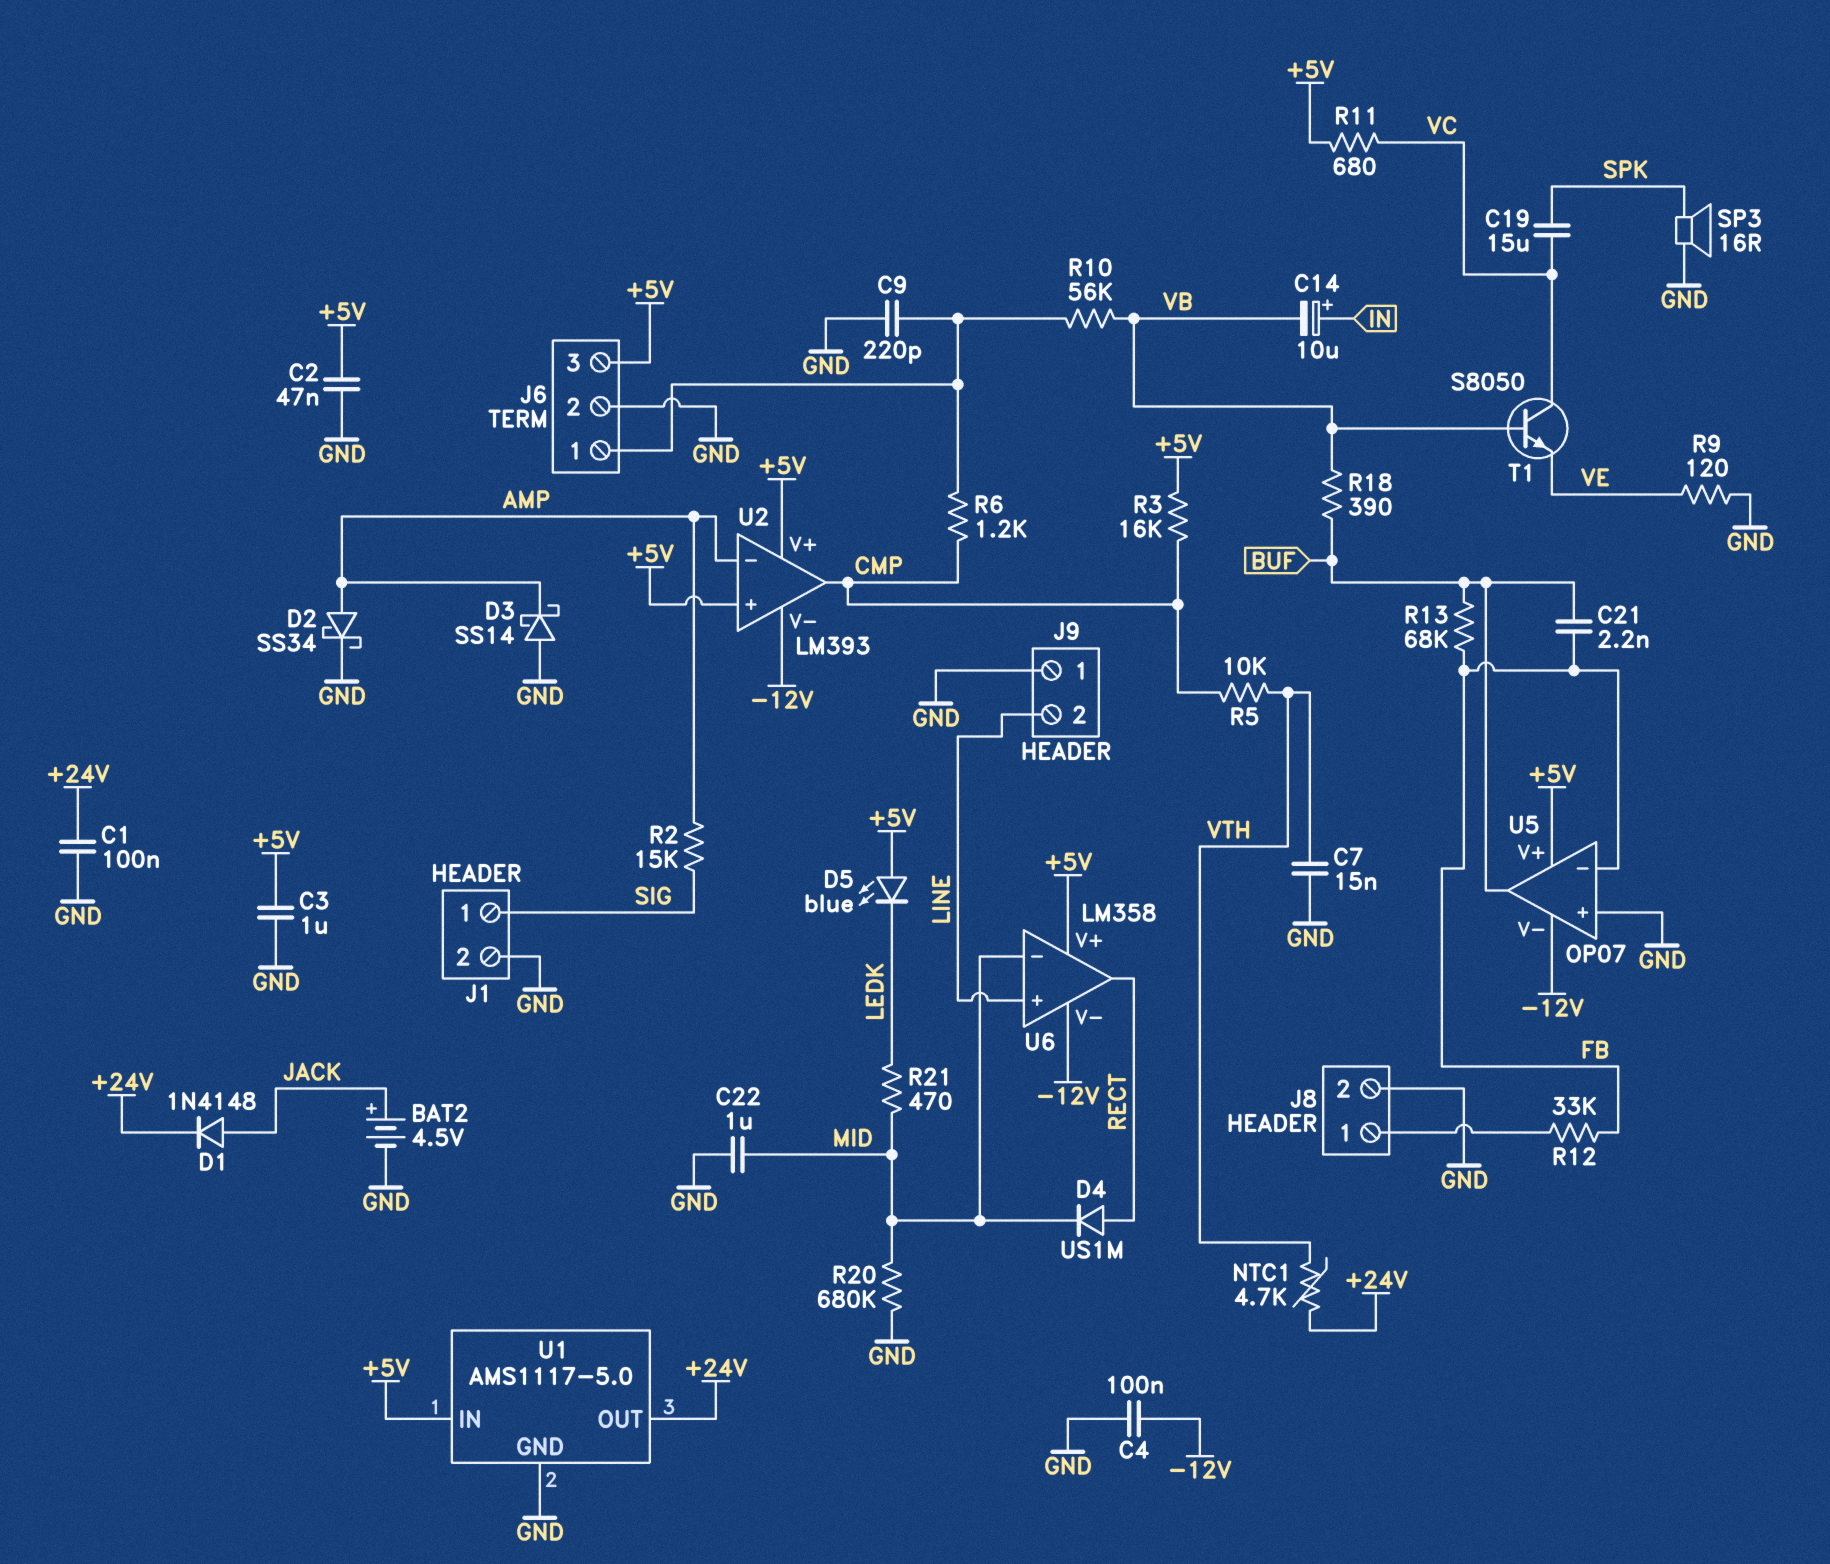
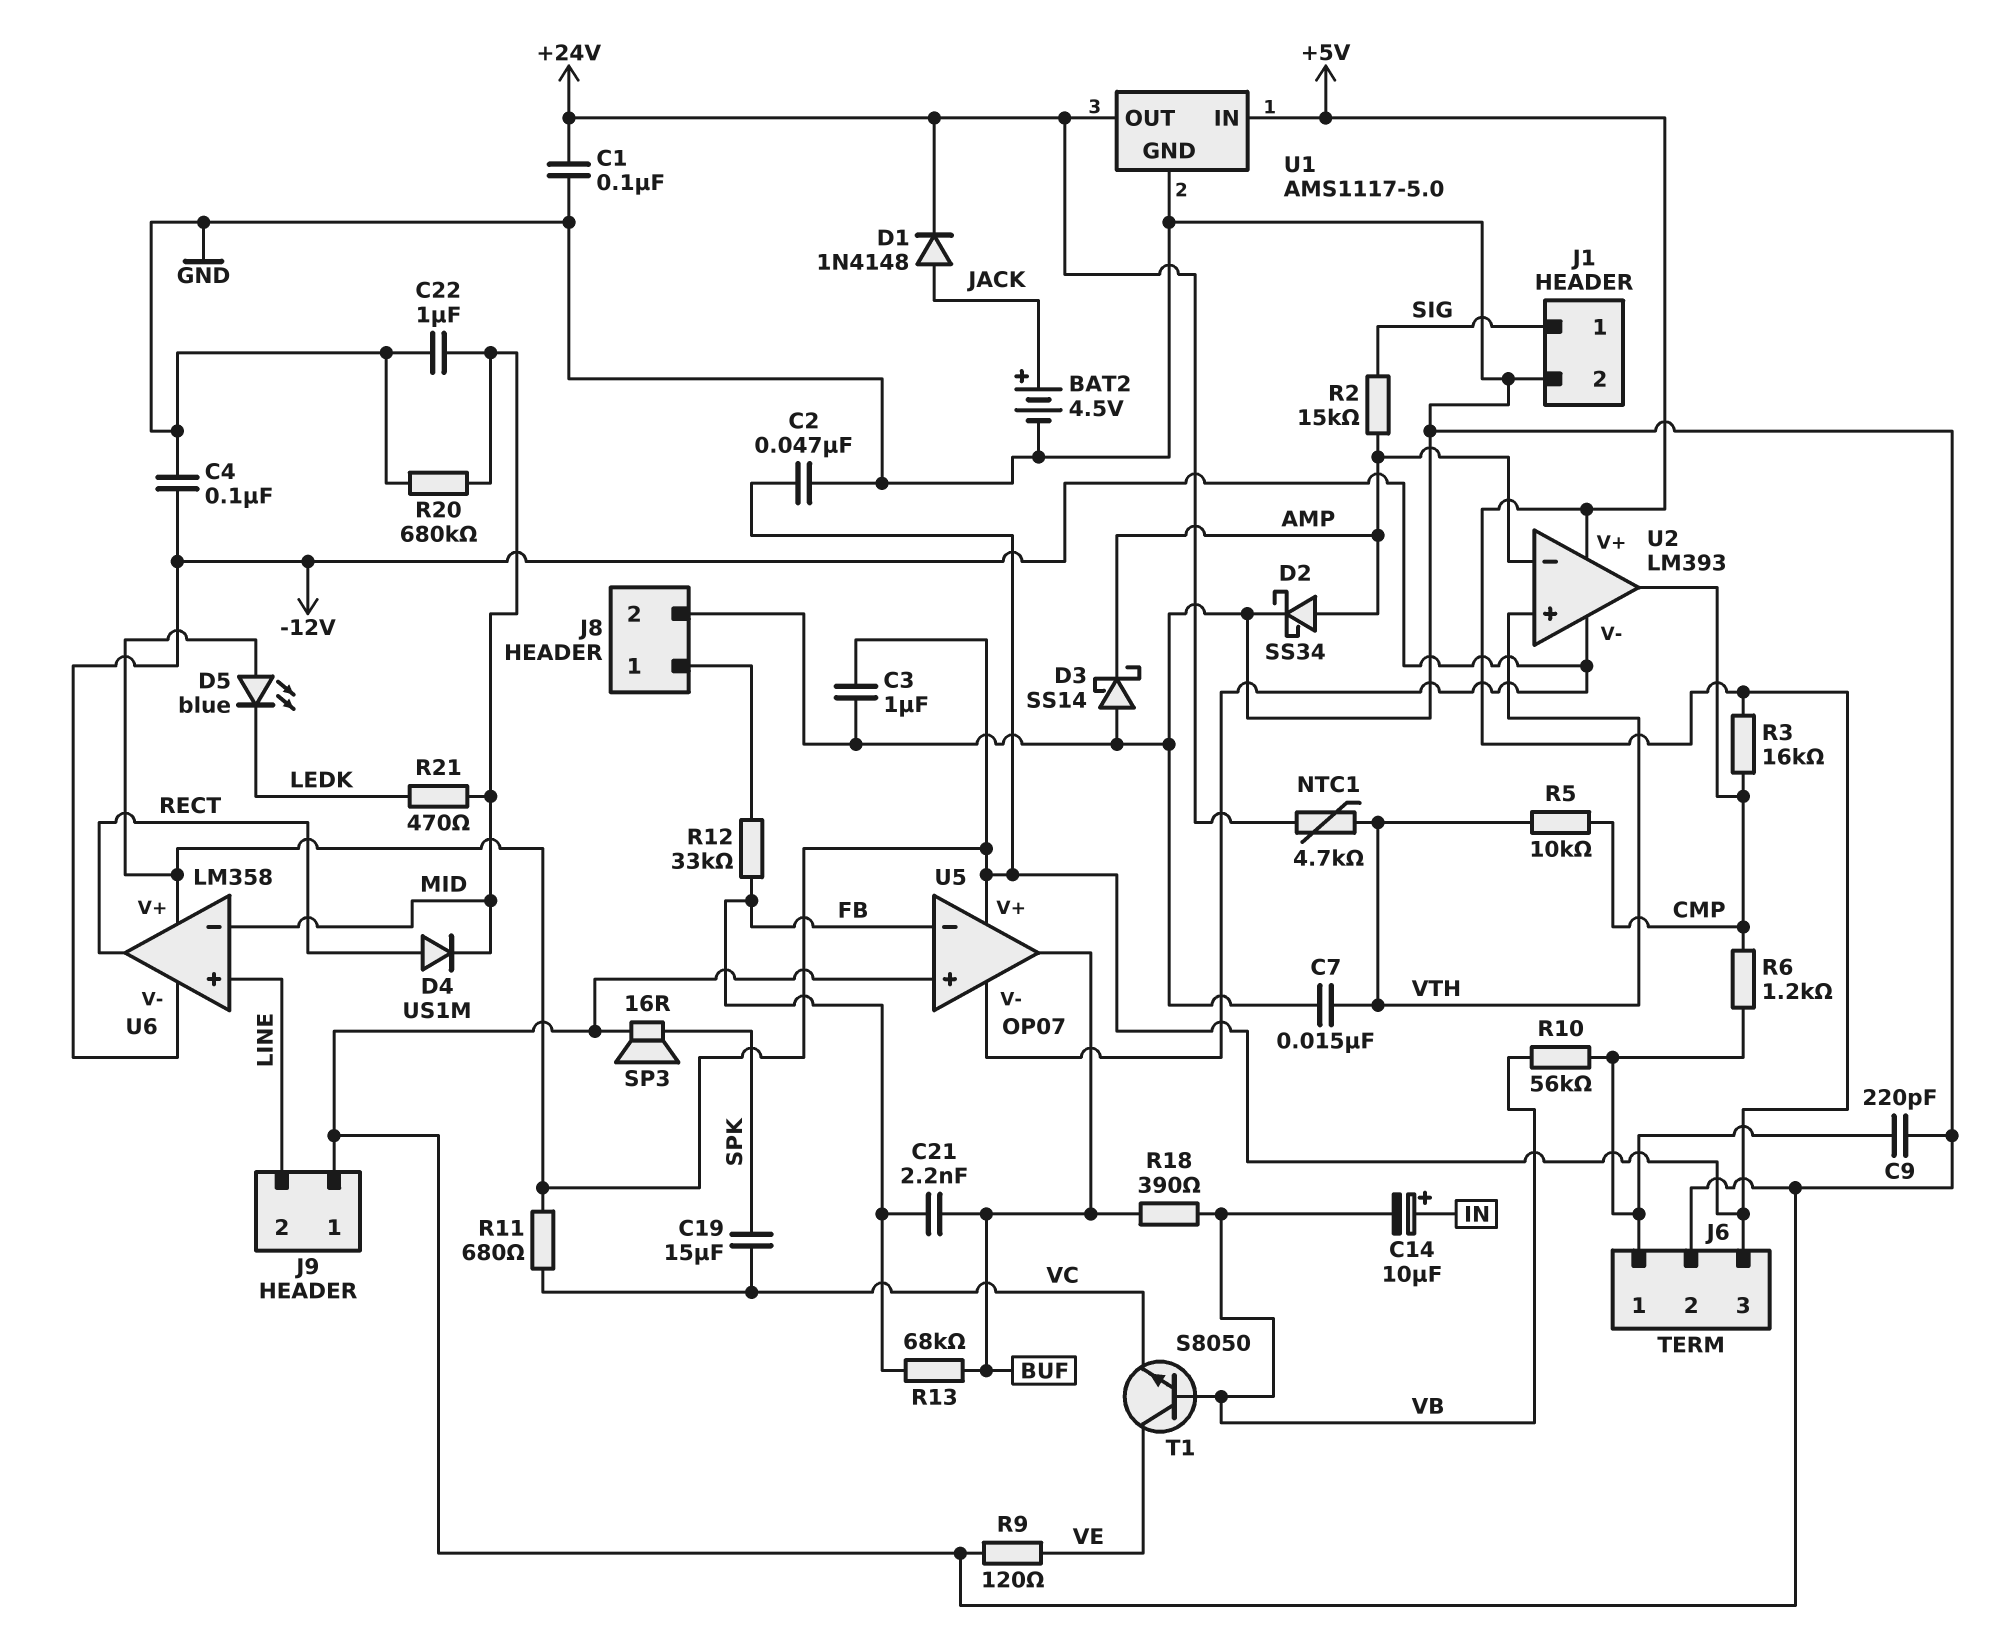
T1: NPN S8050 (B VB, C VC, E VE) -> NPN S8050 (B VB, C VE, E VC)
U2 pin in+: +5V -> VTH

